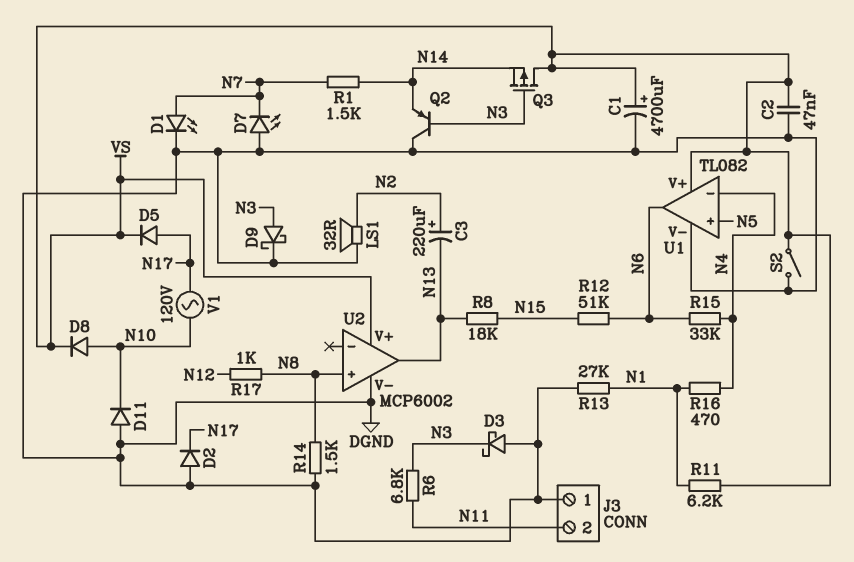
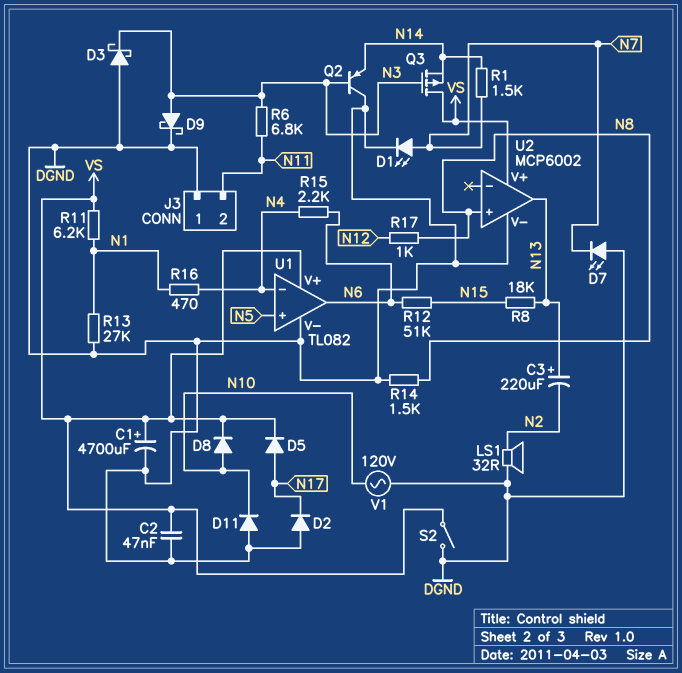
C3: 220uF (plus N2, minus N13) -> 220uF (plus N13, minus N2)
R15: 33k (N4, N6) -> 2.2k (N4, N6)
V1: AC 120V (N10, N17) -> AC 120V (DGND, N10)

